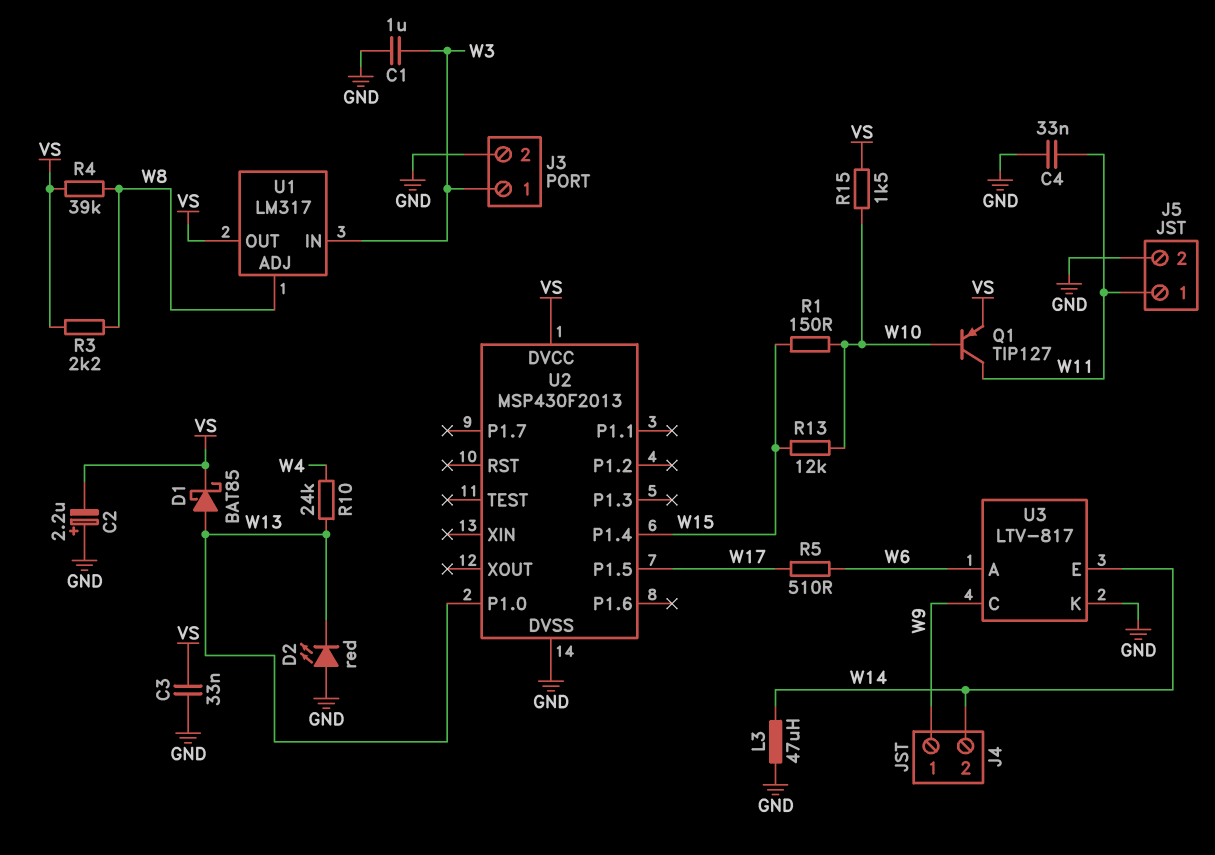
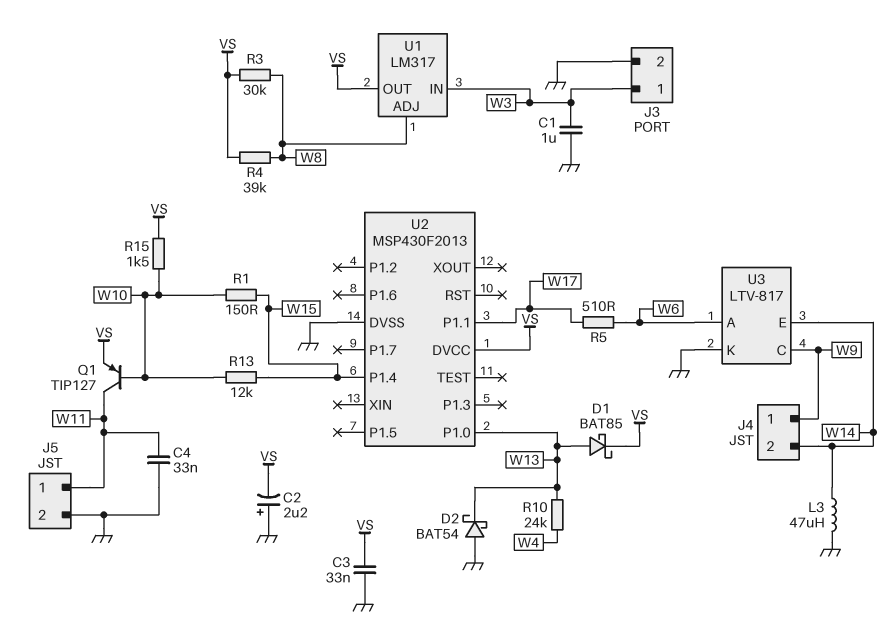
D2: LED red (A GND, K W13) -> schottky BAT54 (A GND, K W13)
R3: 2.2k (VS, W8) -> 30k (VS, W8)
U2 pin P1.1: none -> W17
U2 pin P1.5: W17 -> none

